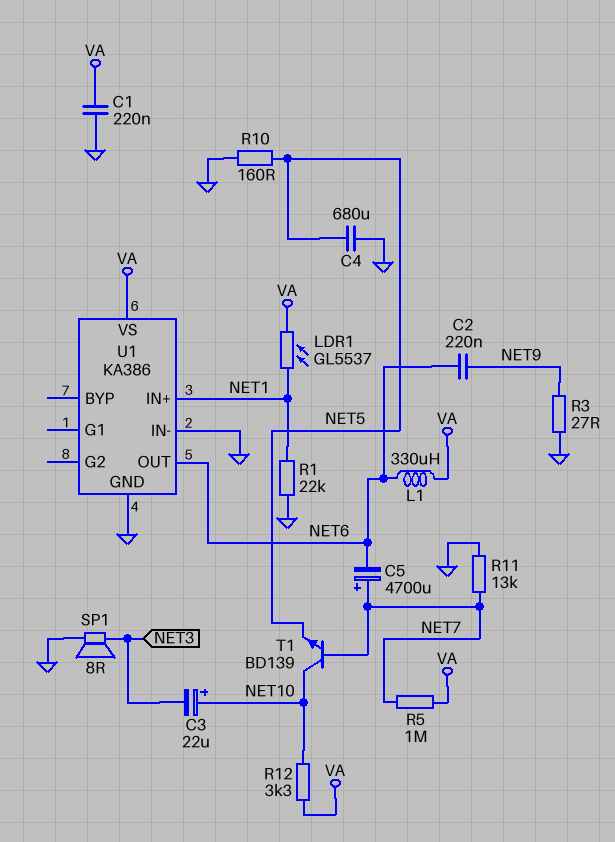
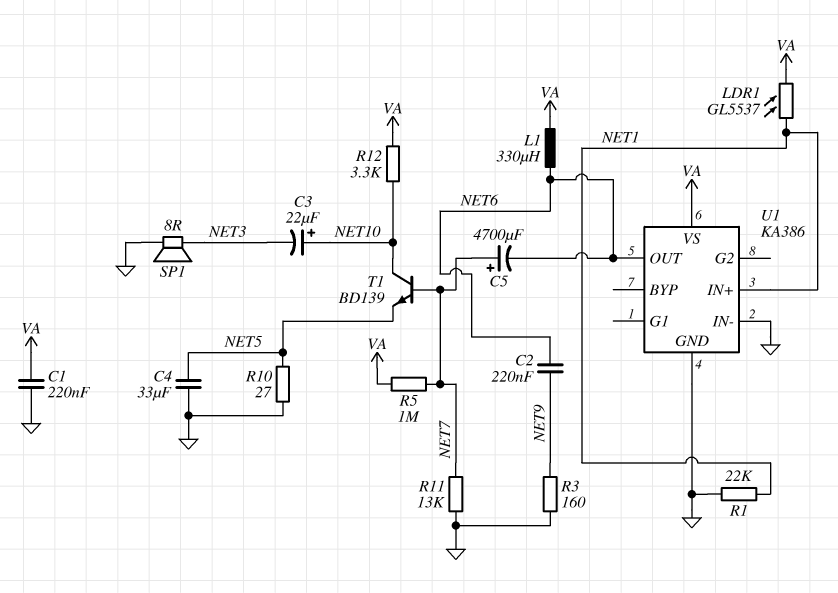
C4: 680uF (GND, NET5) -> 33uF (GND, NET5)
R3: 27 (GND, NET9) -> 160 (GND, NET9)
R10: 160 (GND, NET5) -> 27 (GND, NET5)

